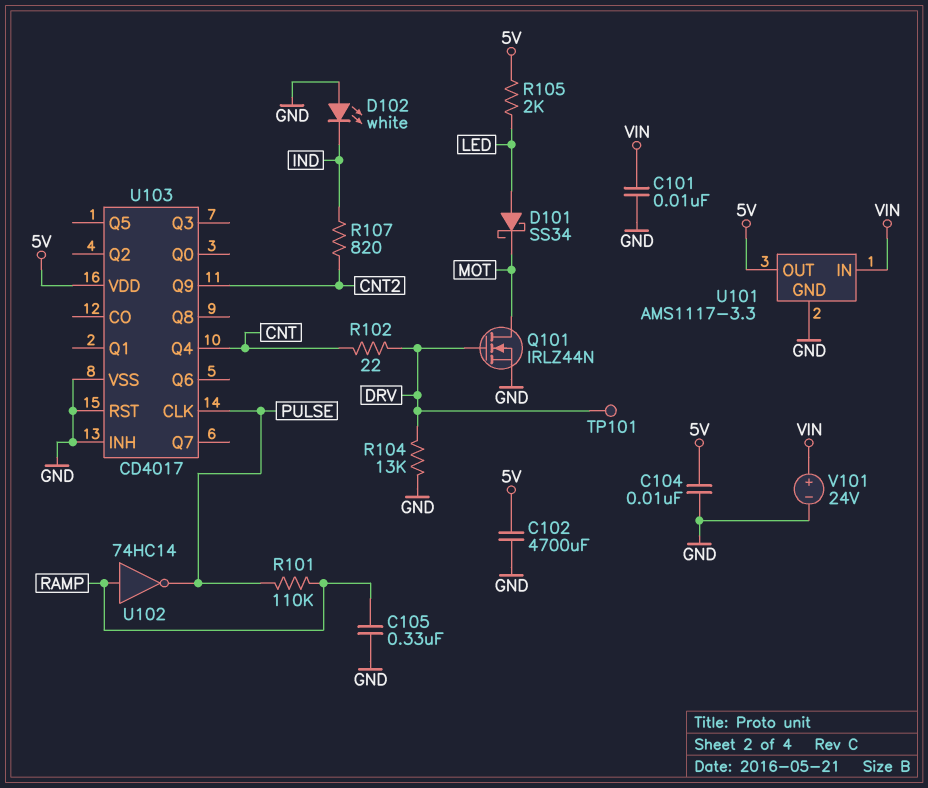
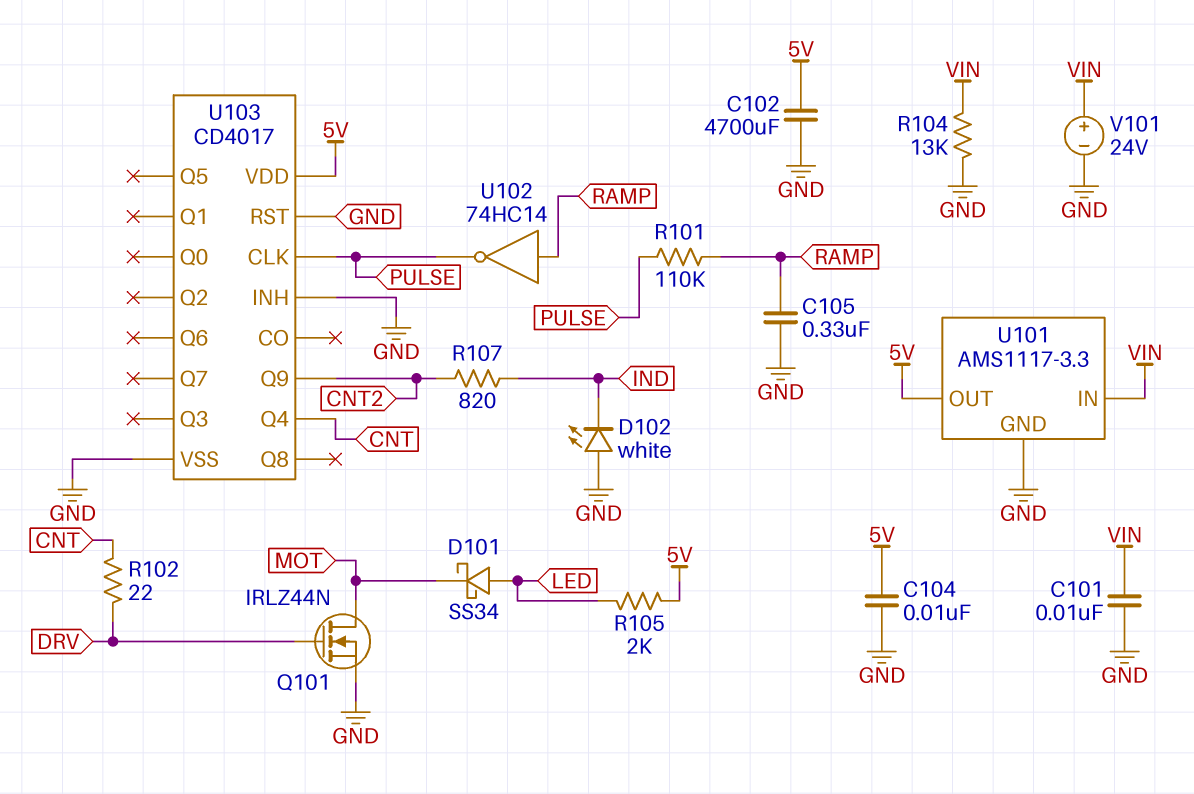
R104: 13k (DRV, GND) -> 13k (GND, VIN)
TP101: test point (DRV) -> none

